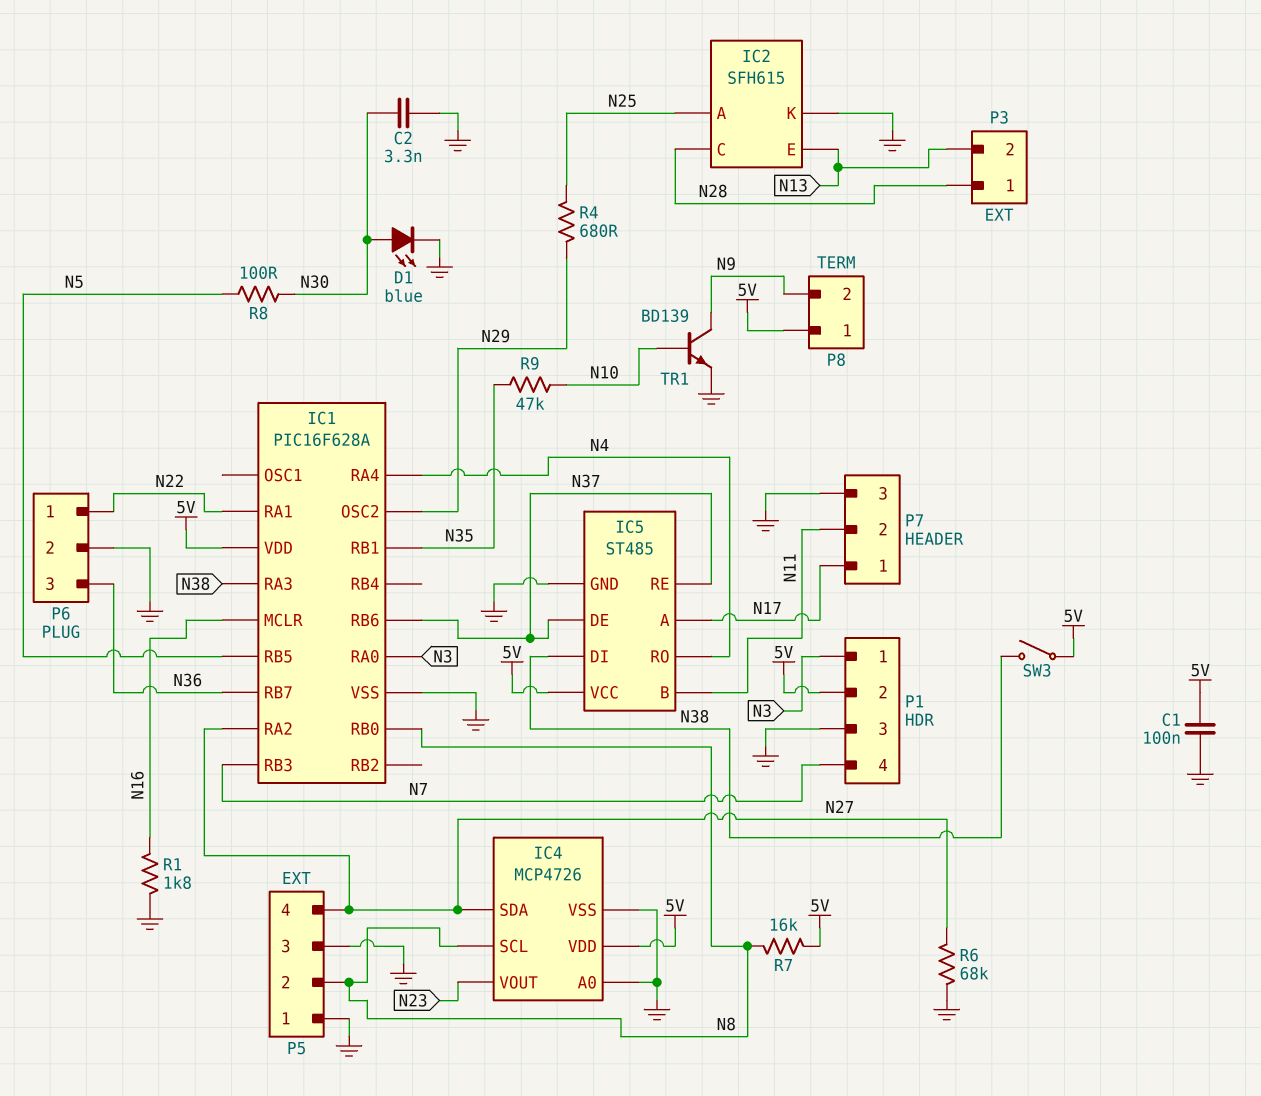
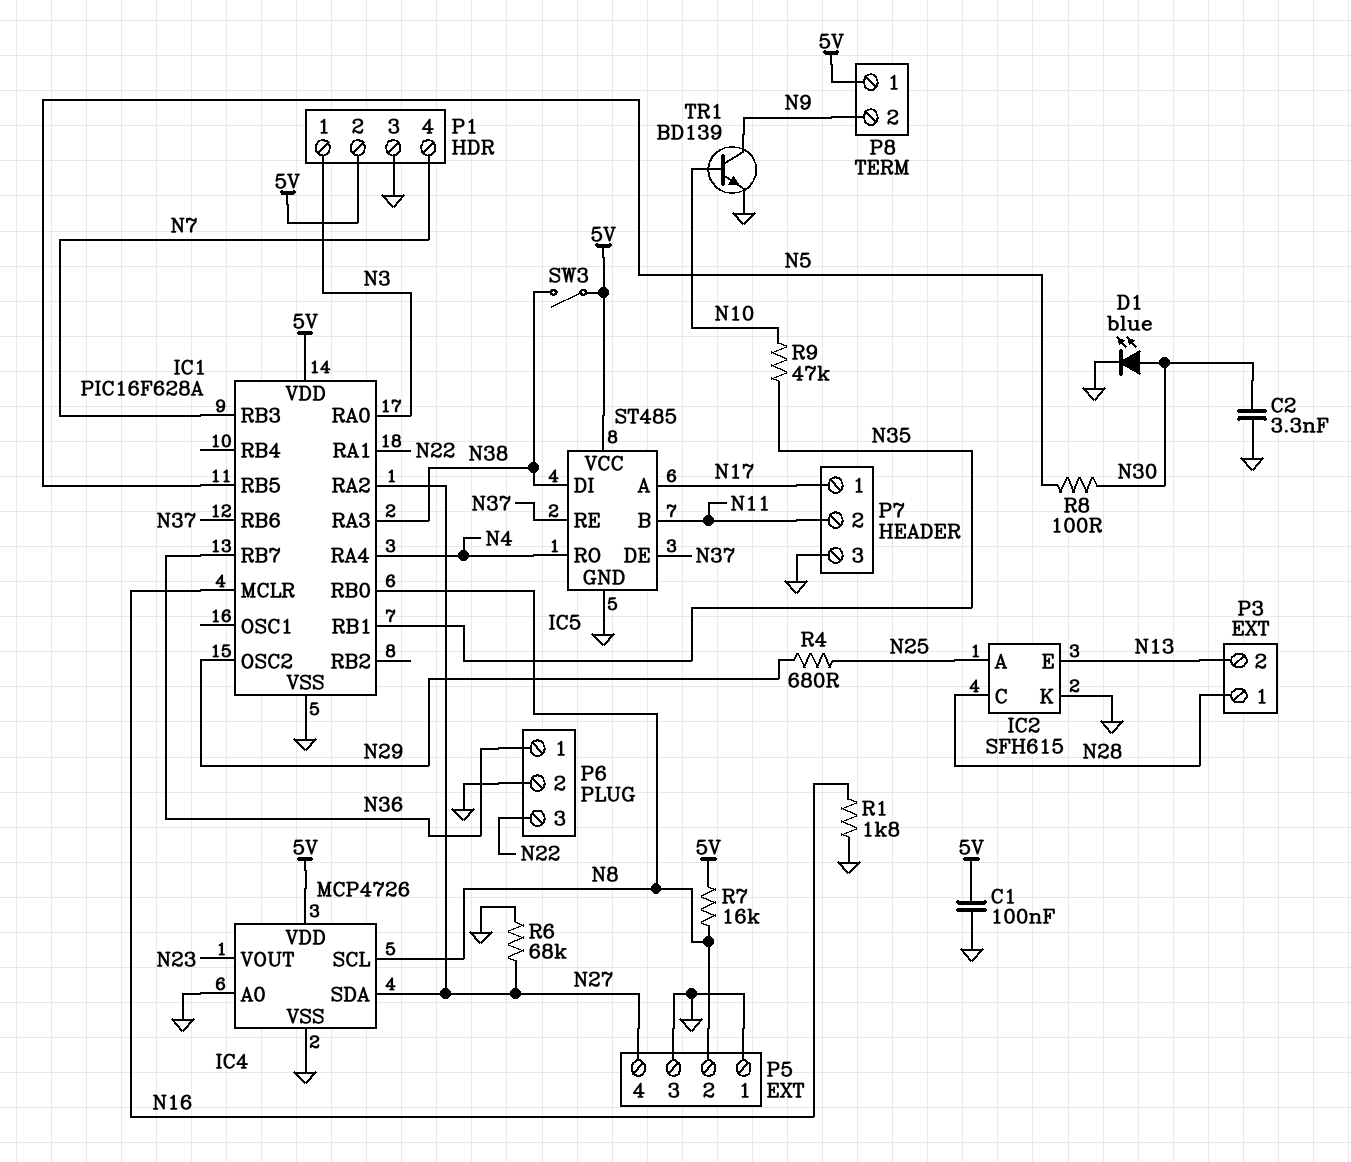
P6 pin 1: N22 -> N36
P6 pin 3: N36 -> N22

